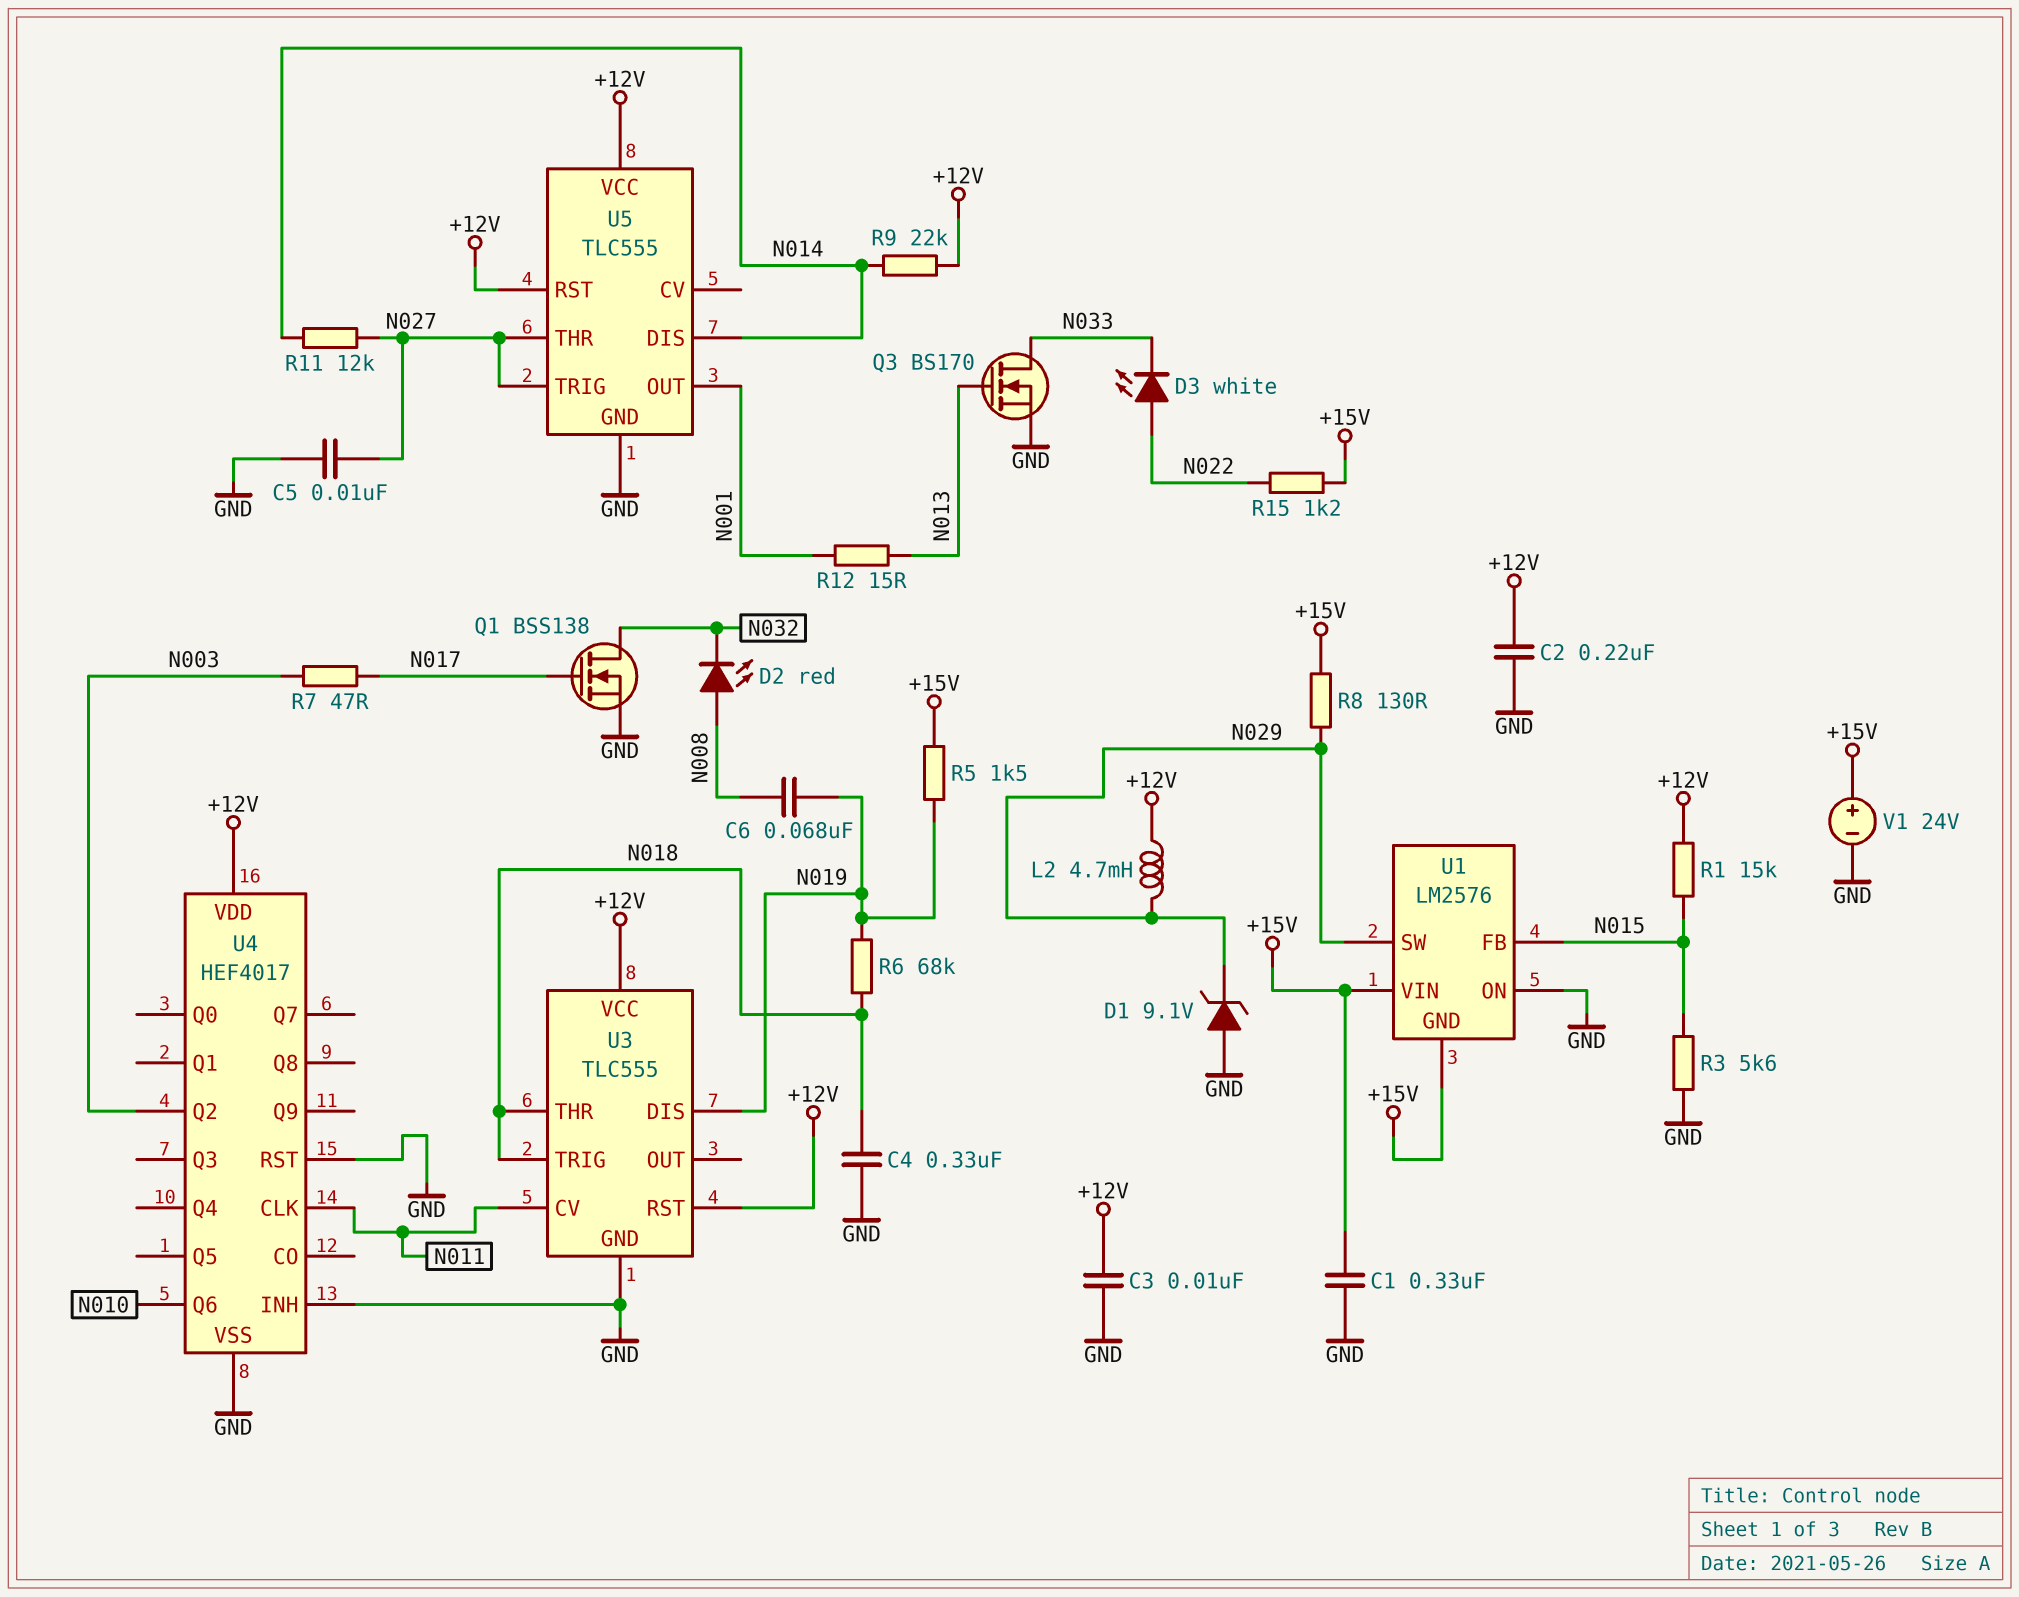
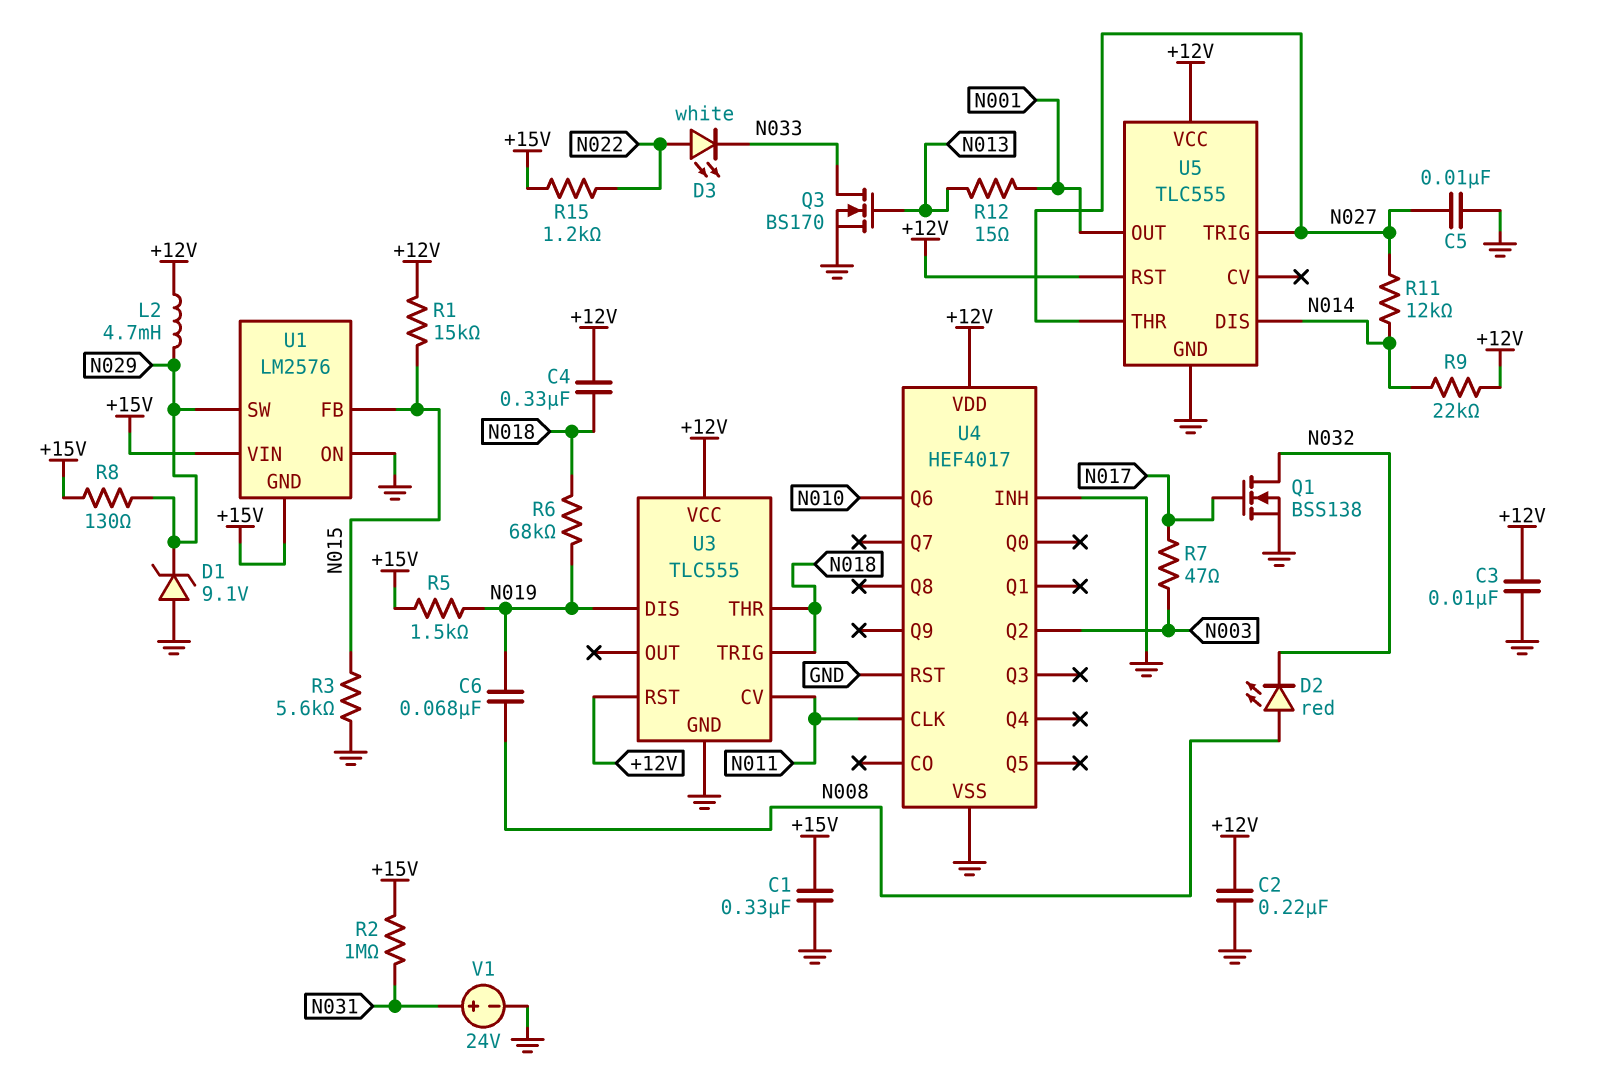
C4: 330nF (GND, N018) -> 330nF (+12V, N018)
R2: none -> 1M (+15V, N031)
V1: 24V (plus +15V, minus GND) -> 24V (plus N031, minus GND)

